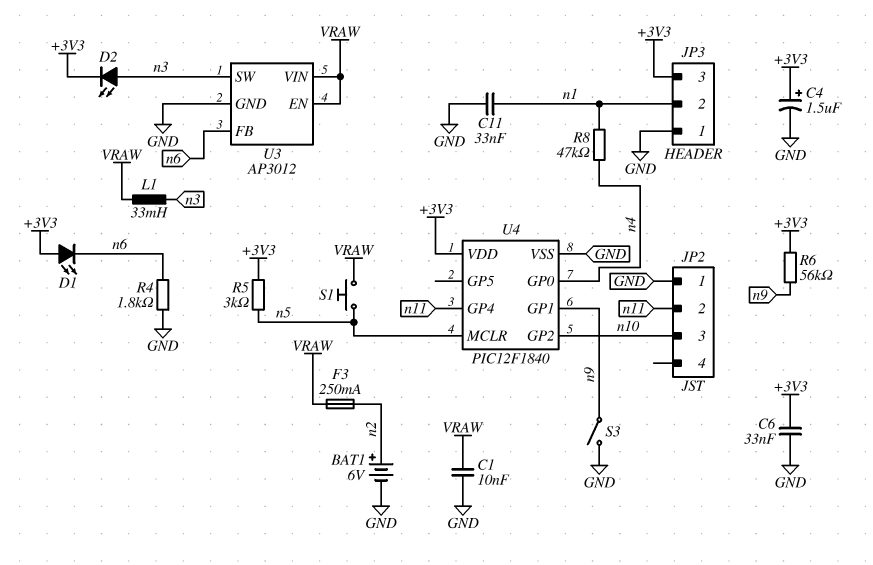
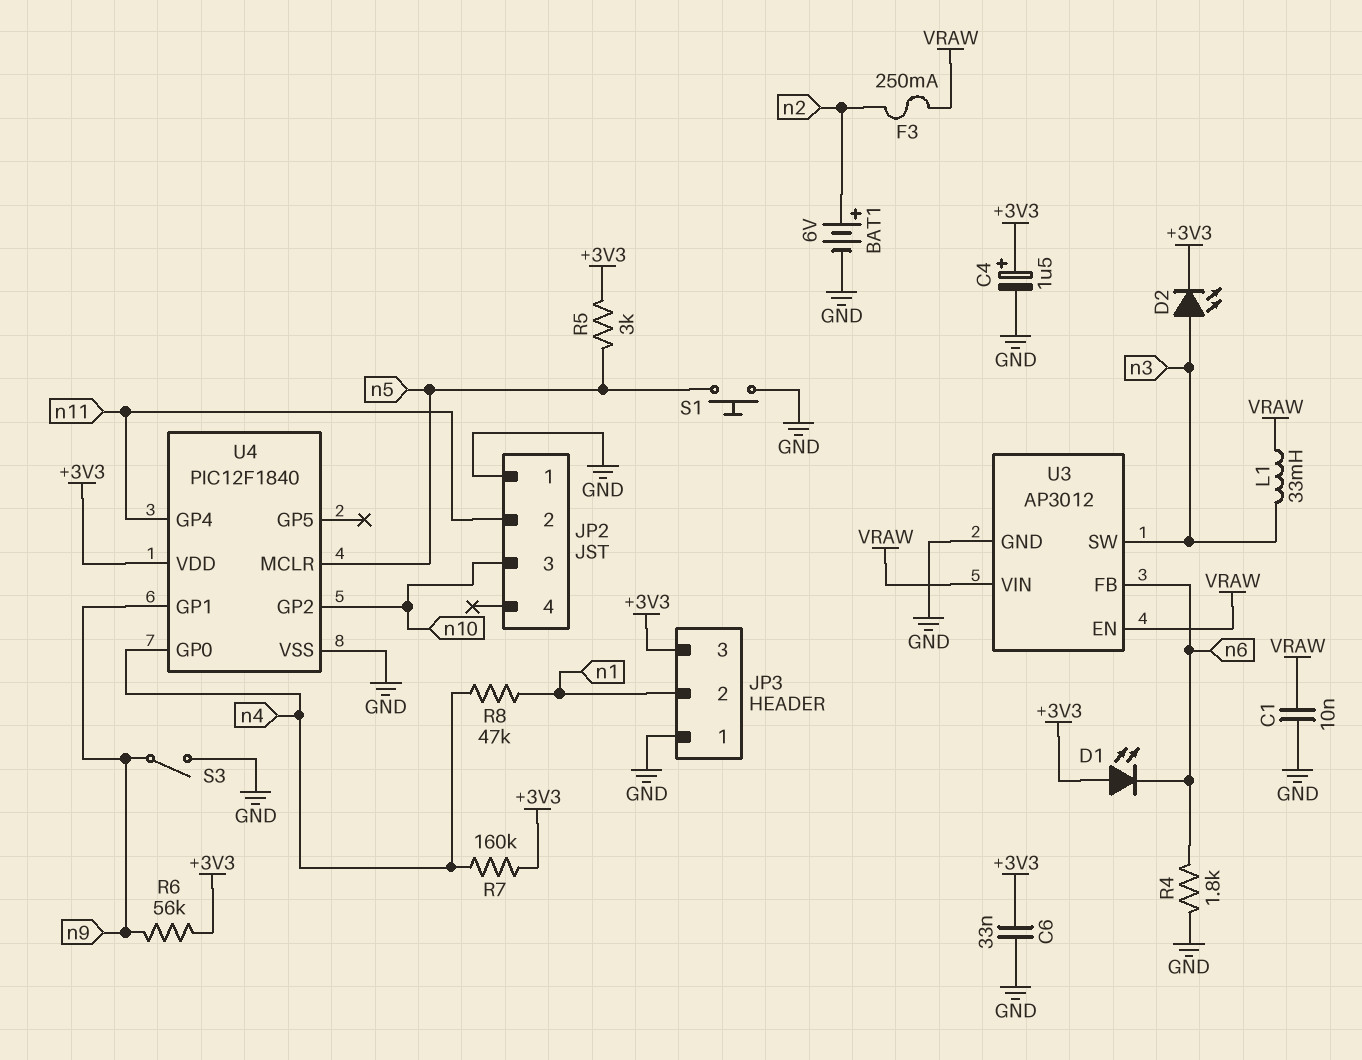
C11: 33nF (GND, n1) -> none
R7: none -> 160k (+3V3, n4)
S1: button (VRAW, n5) -> button (GND, n5)

